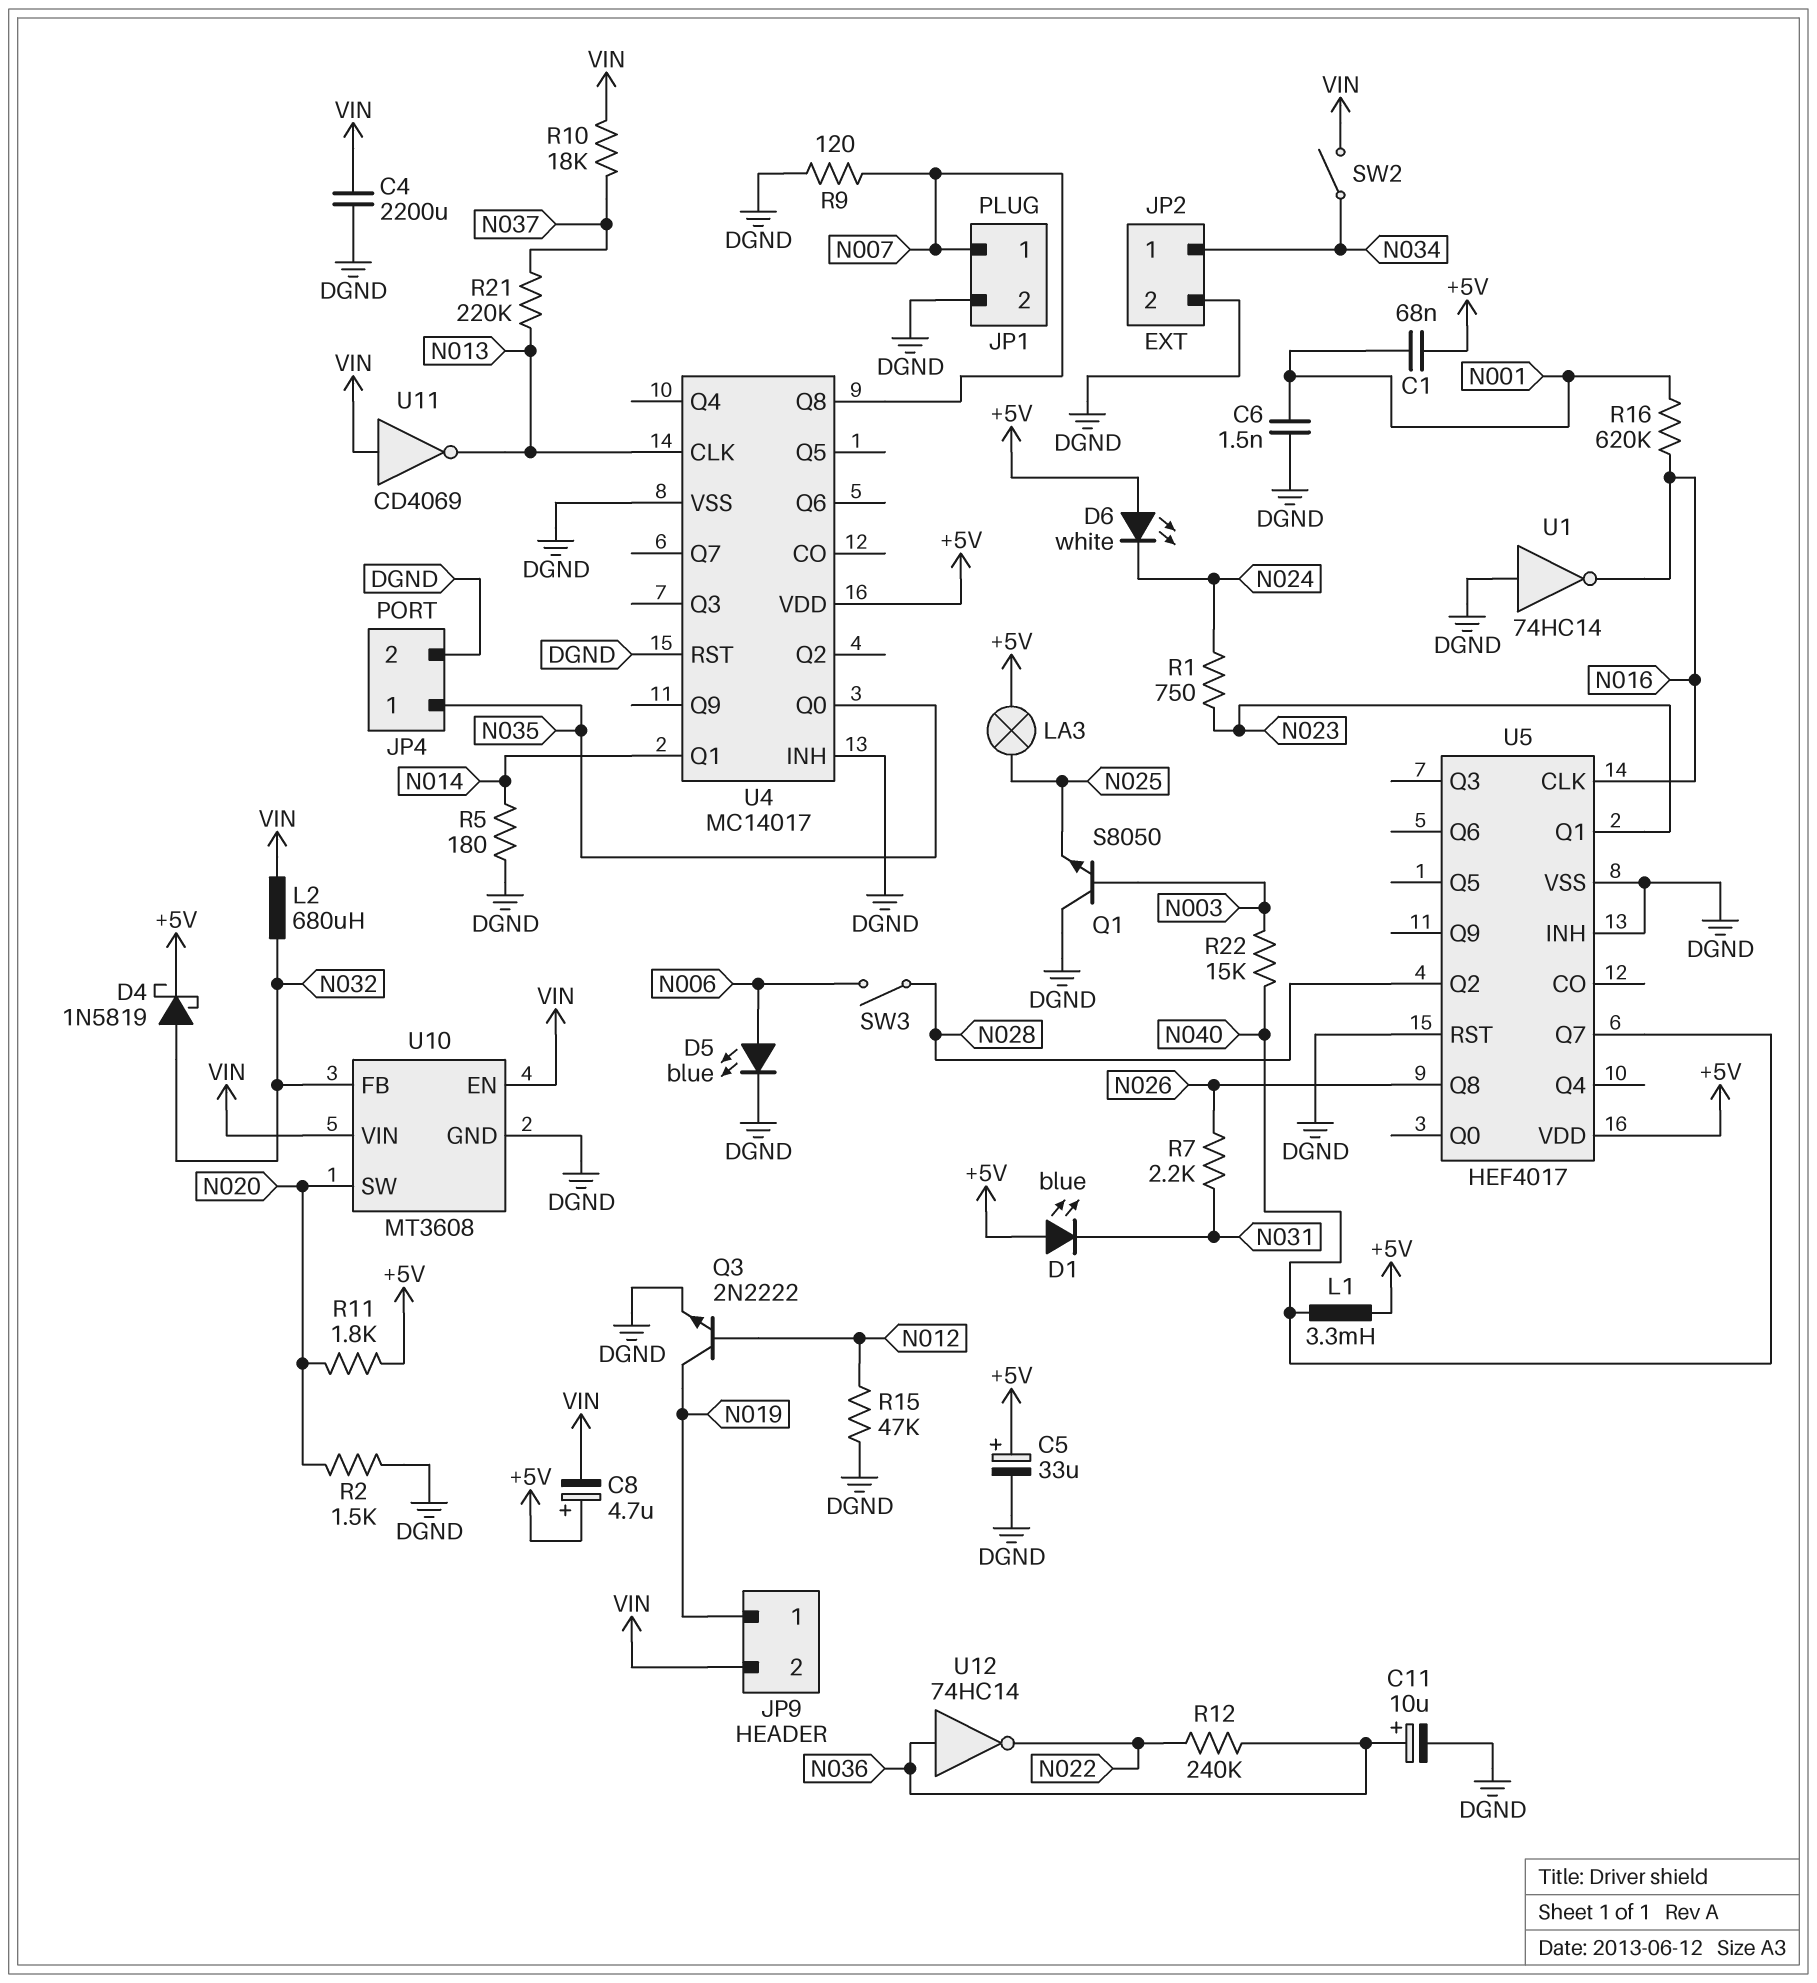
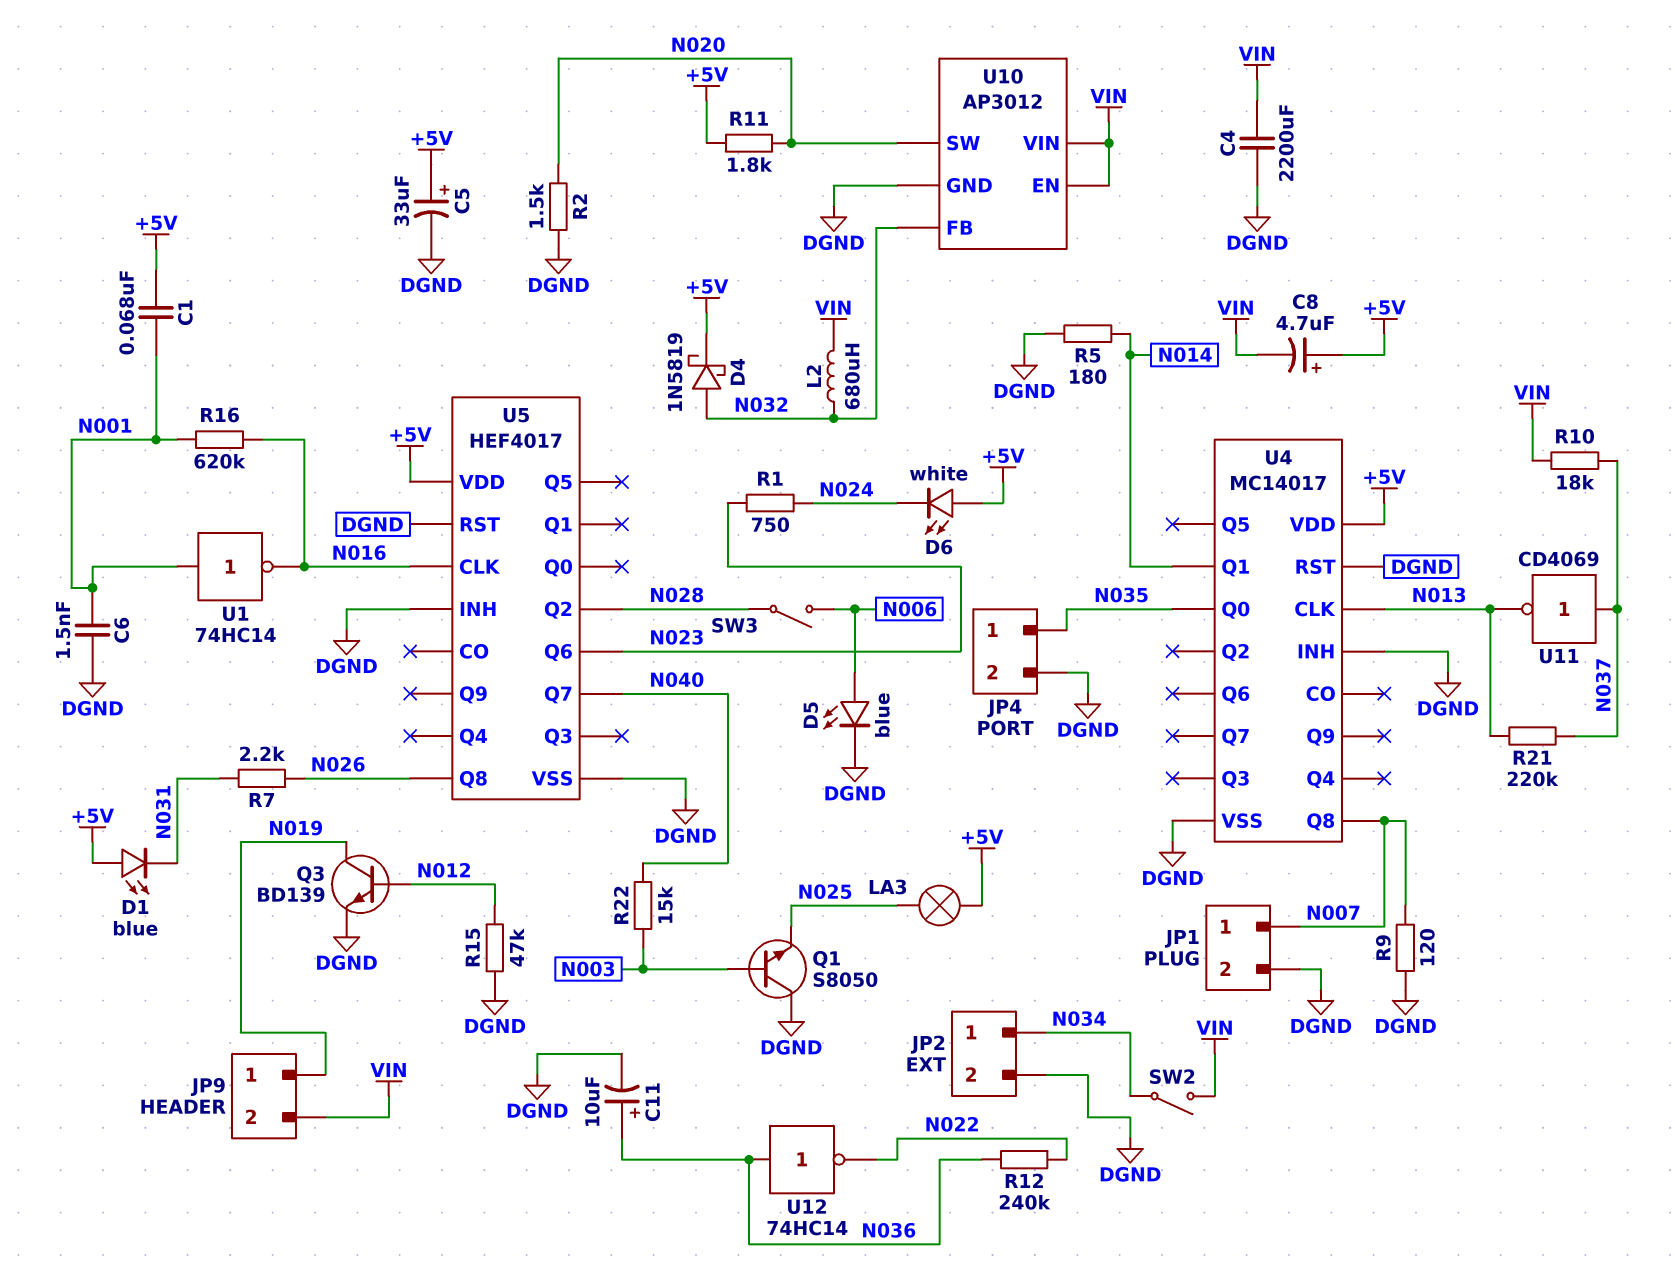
L1: 3.3mH (+5V, N040) -> none
Q3: NPN 2N2222 (B N012, C N019, E DGND) -> NPN BD139 (B N012, C N019, E DGND)
U1: NOT 74HC14 (in DGND, out N016) -> NOT 74HC14 (in N001, out N016)
U5 pin Q1: N023 -> none
U5 pin Q6: none -> N023
U10: MT3608 -> AP3012
U11: NOT CD4069 (in VIN, out N013) -> NOT CD4069 (in N037, out N013)

